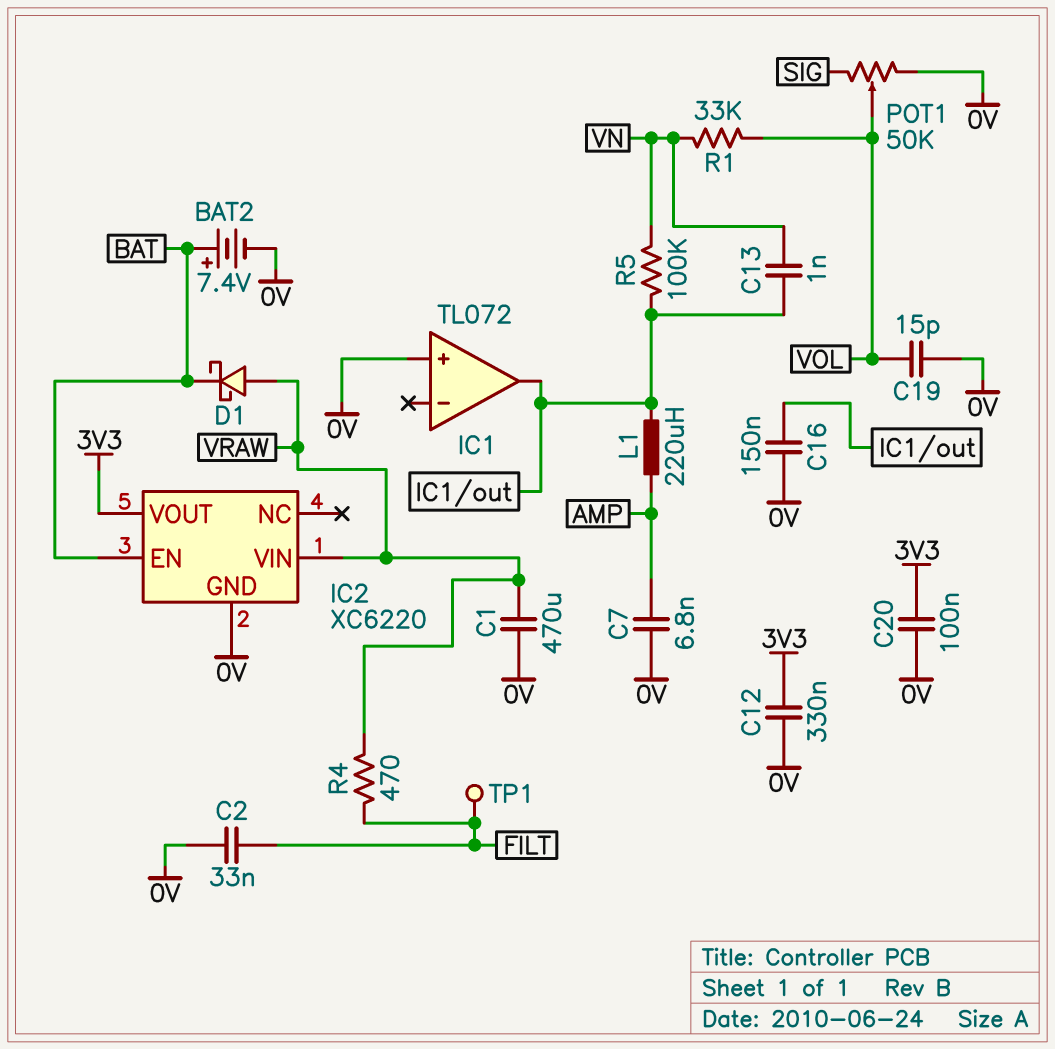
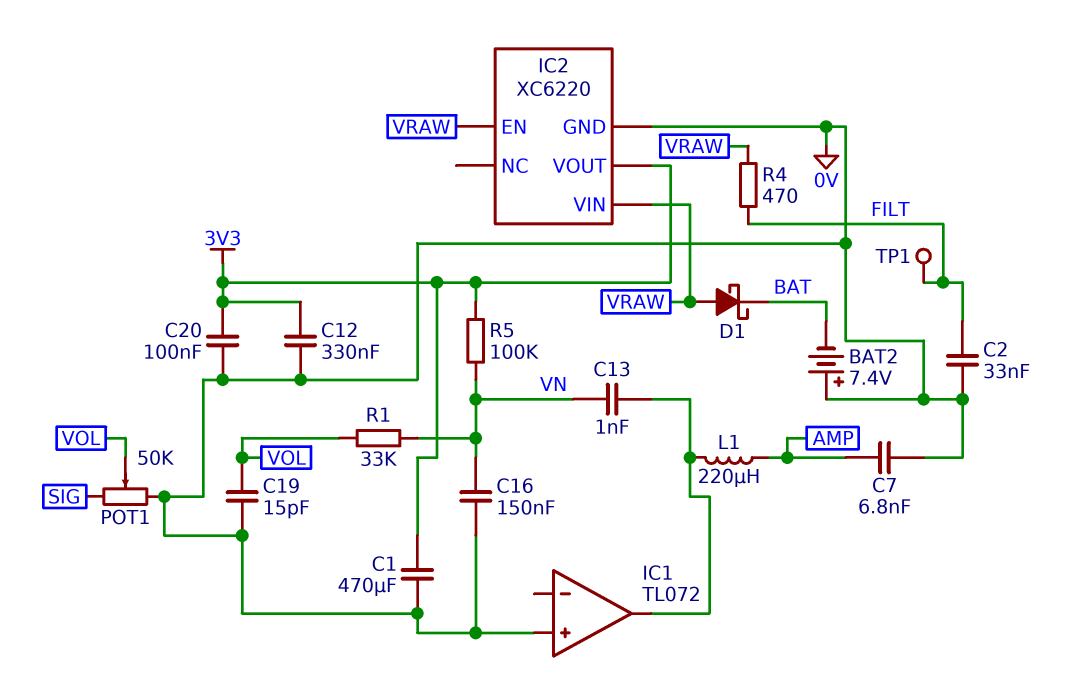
BAT2: 7.4V (plus BAT, minus 0V) -> 7.4V (plus 0V, minus BAT)
C1: 470uF (0V, VRAW) -> 470uF (0V, 3V3)
C16: 150nF (0V, IC1/out) -> 150nF (0V, VN)
IC2 pin EN: BAT -> VRAW
R5: 100k (IC1/out, VN) -> 100k (3V3, VN)

